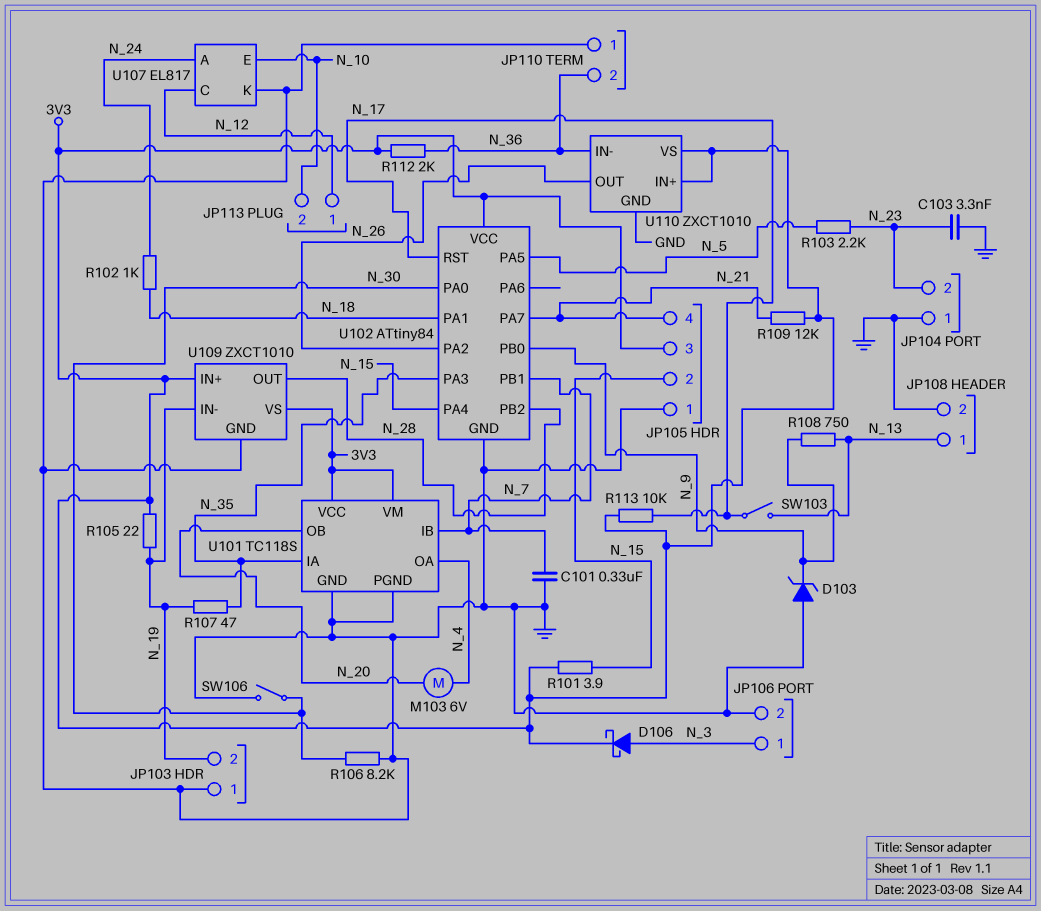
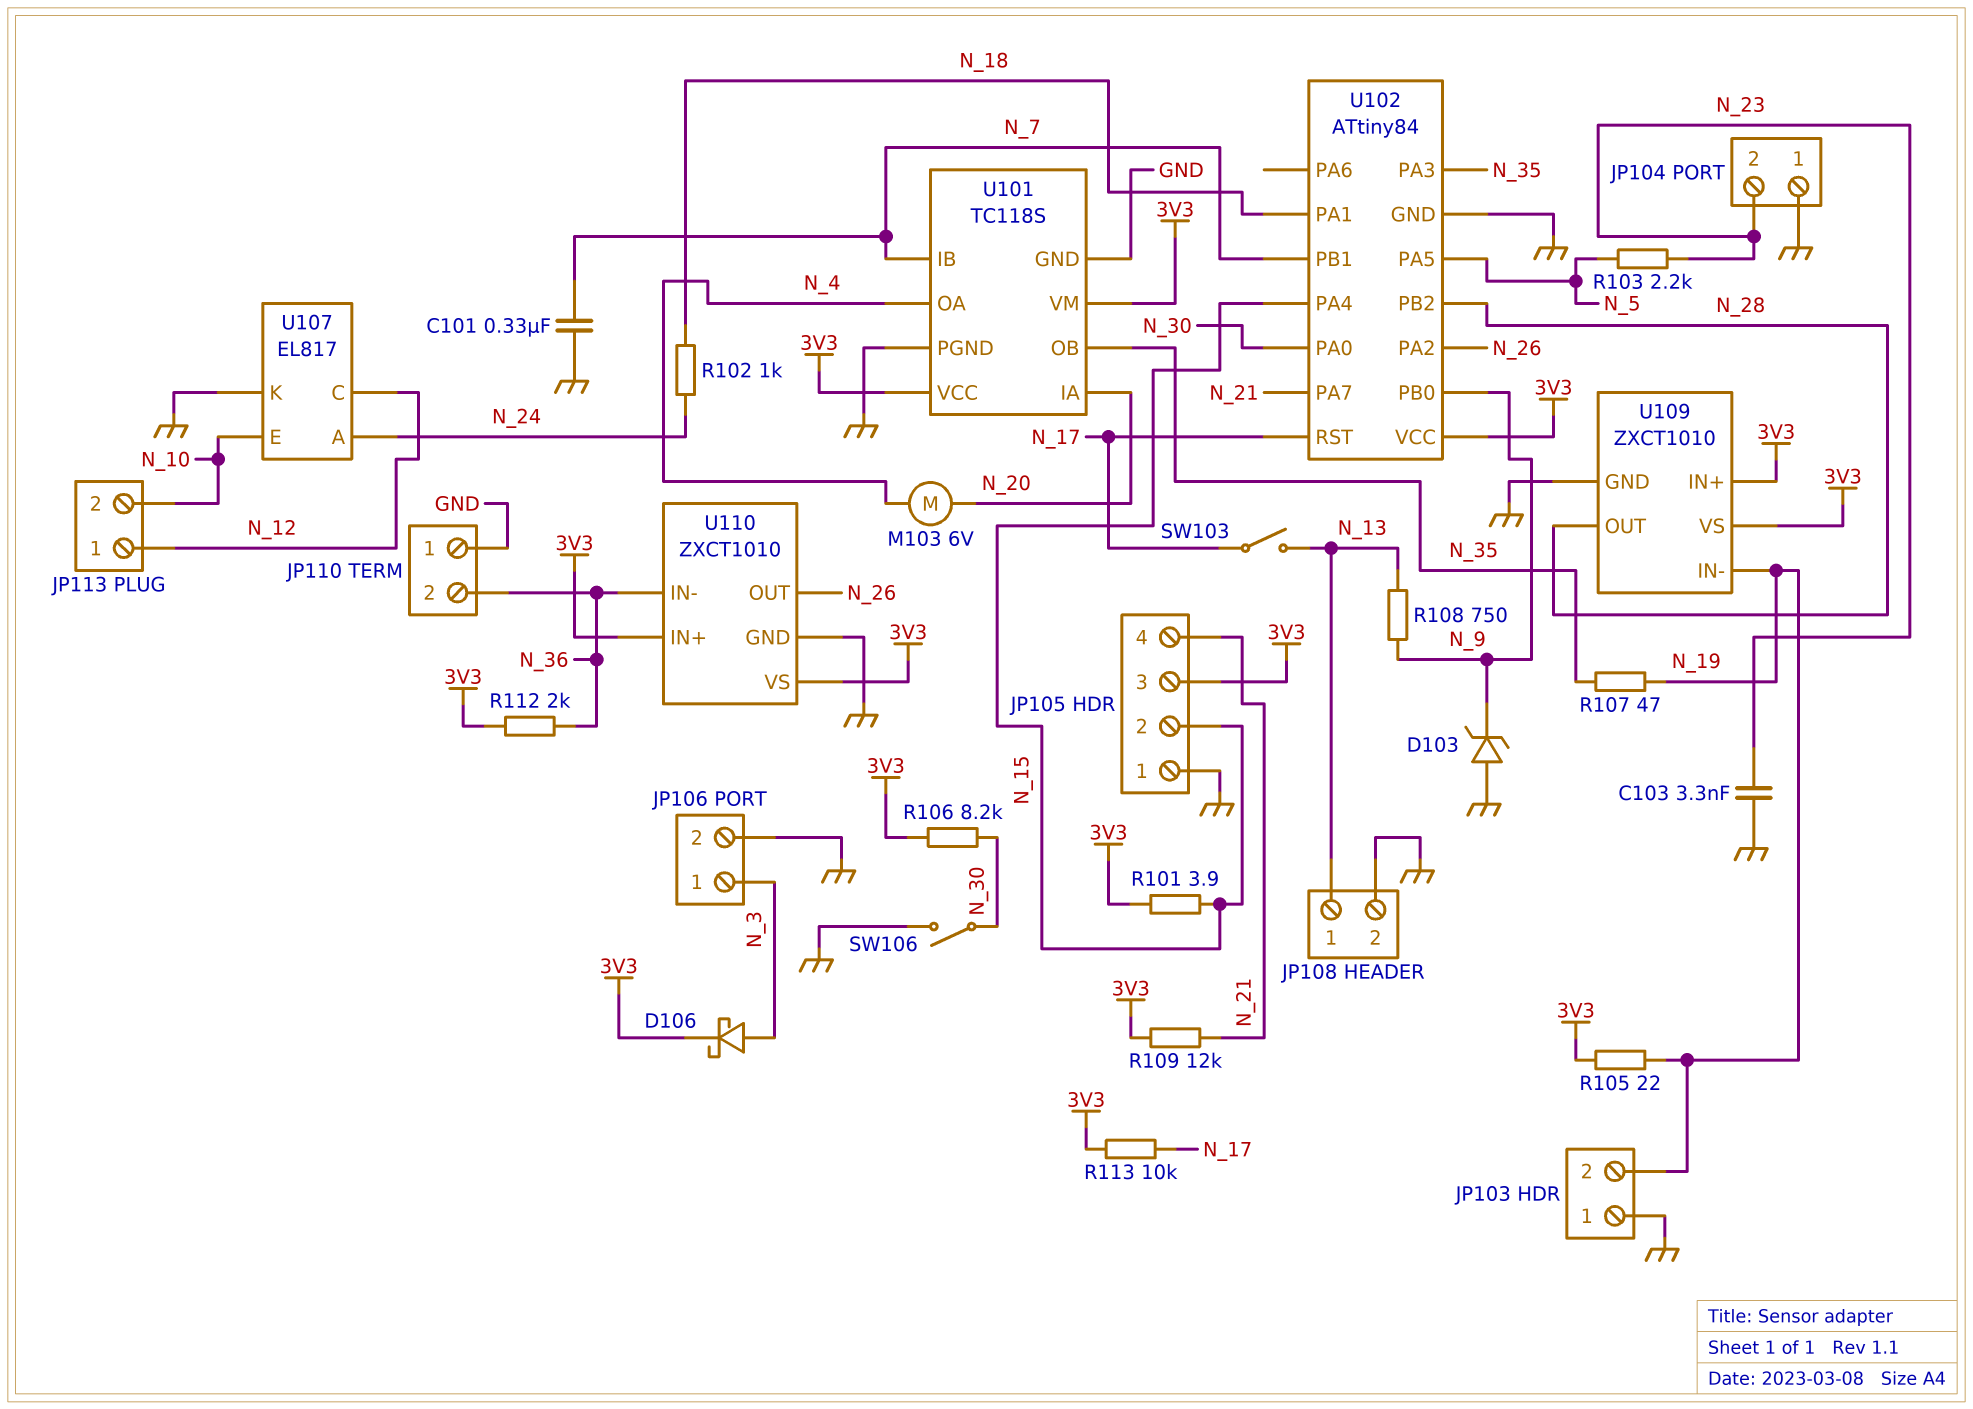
R106: 8.2k (GND, N_30) -> 8.2k (3V3, N_30)
U101 pin IA: N_35 -> N_20
U101 pin OB: N_20 -> N_35

